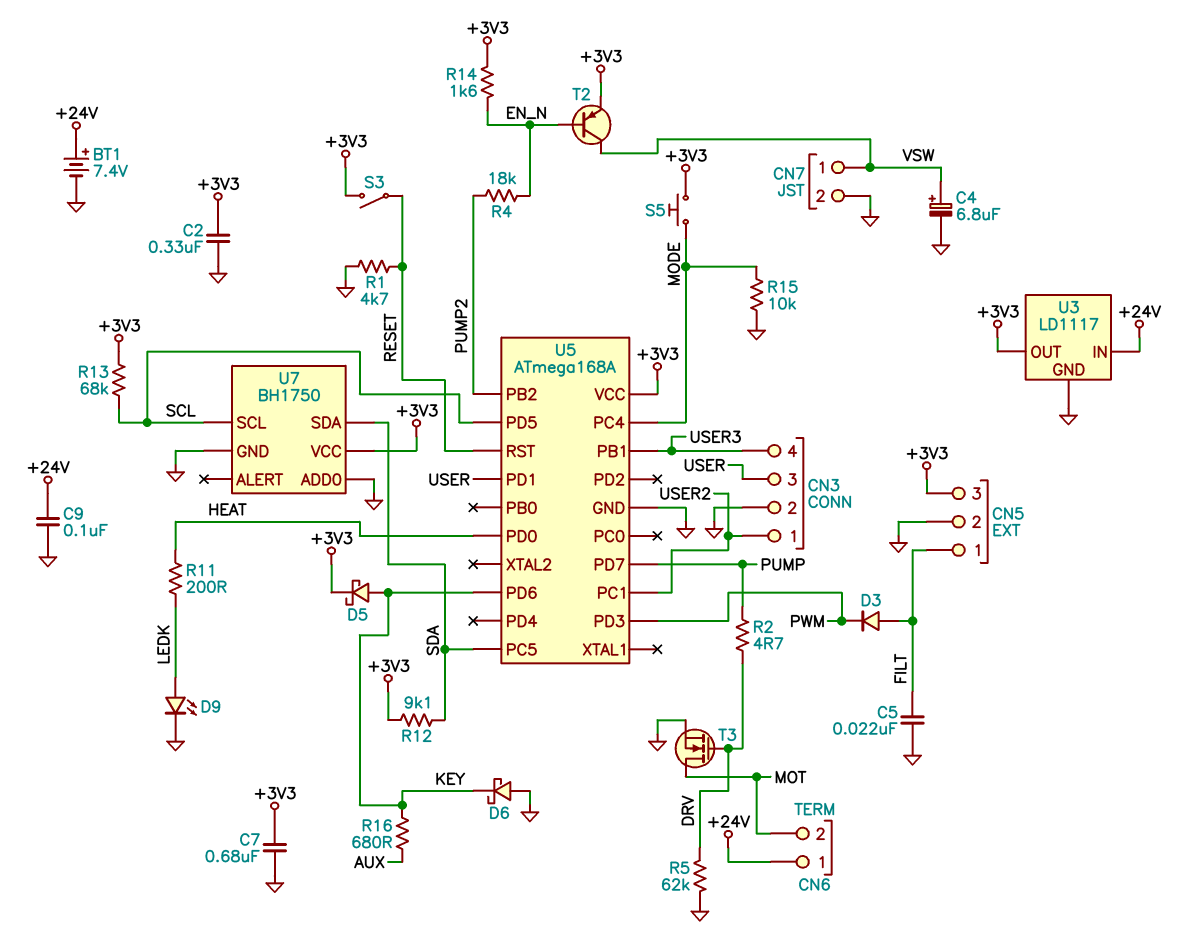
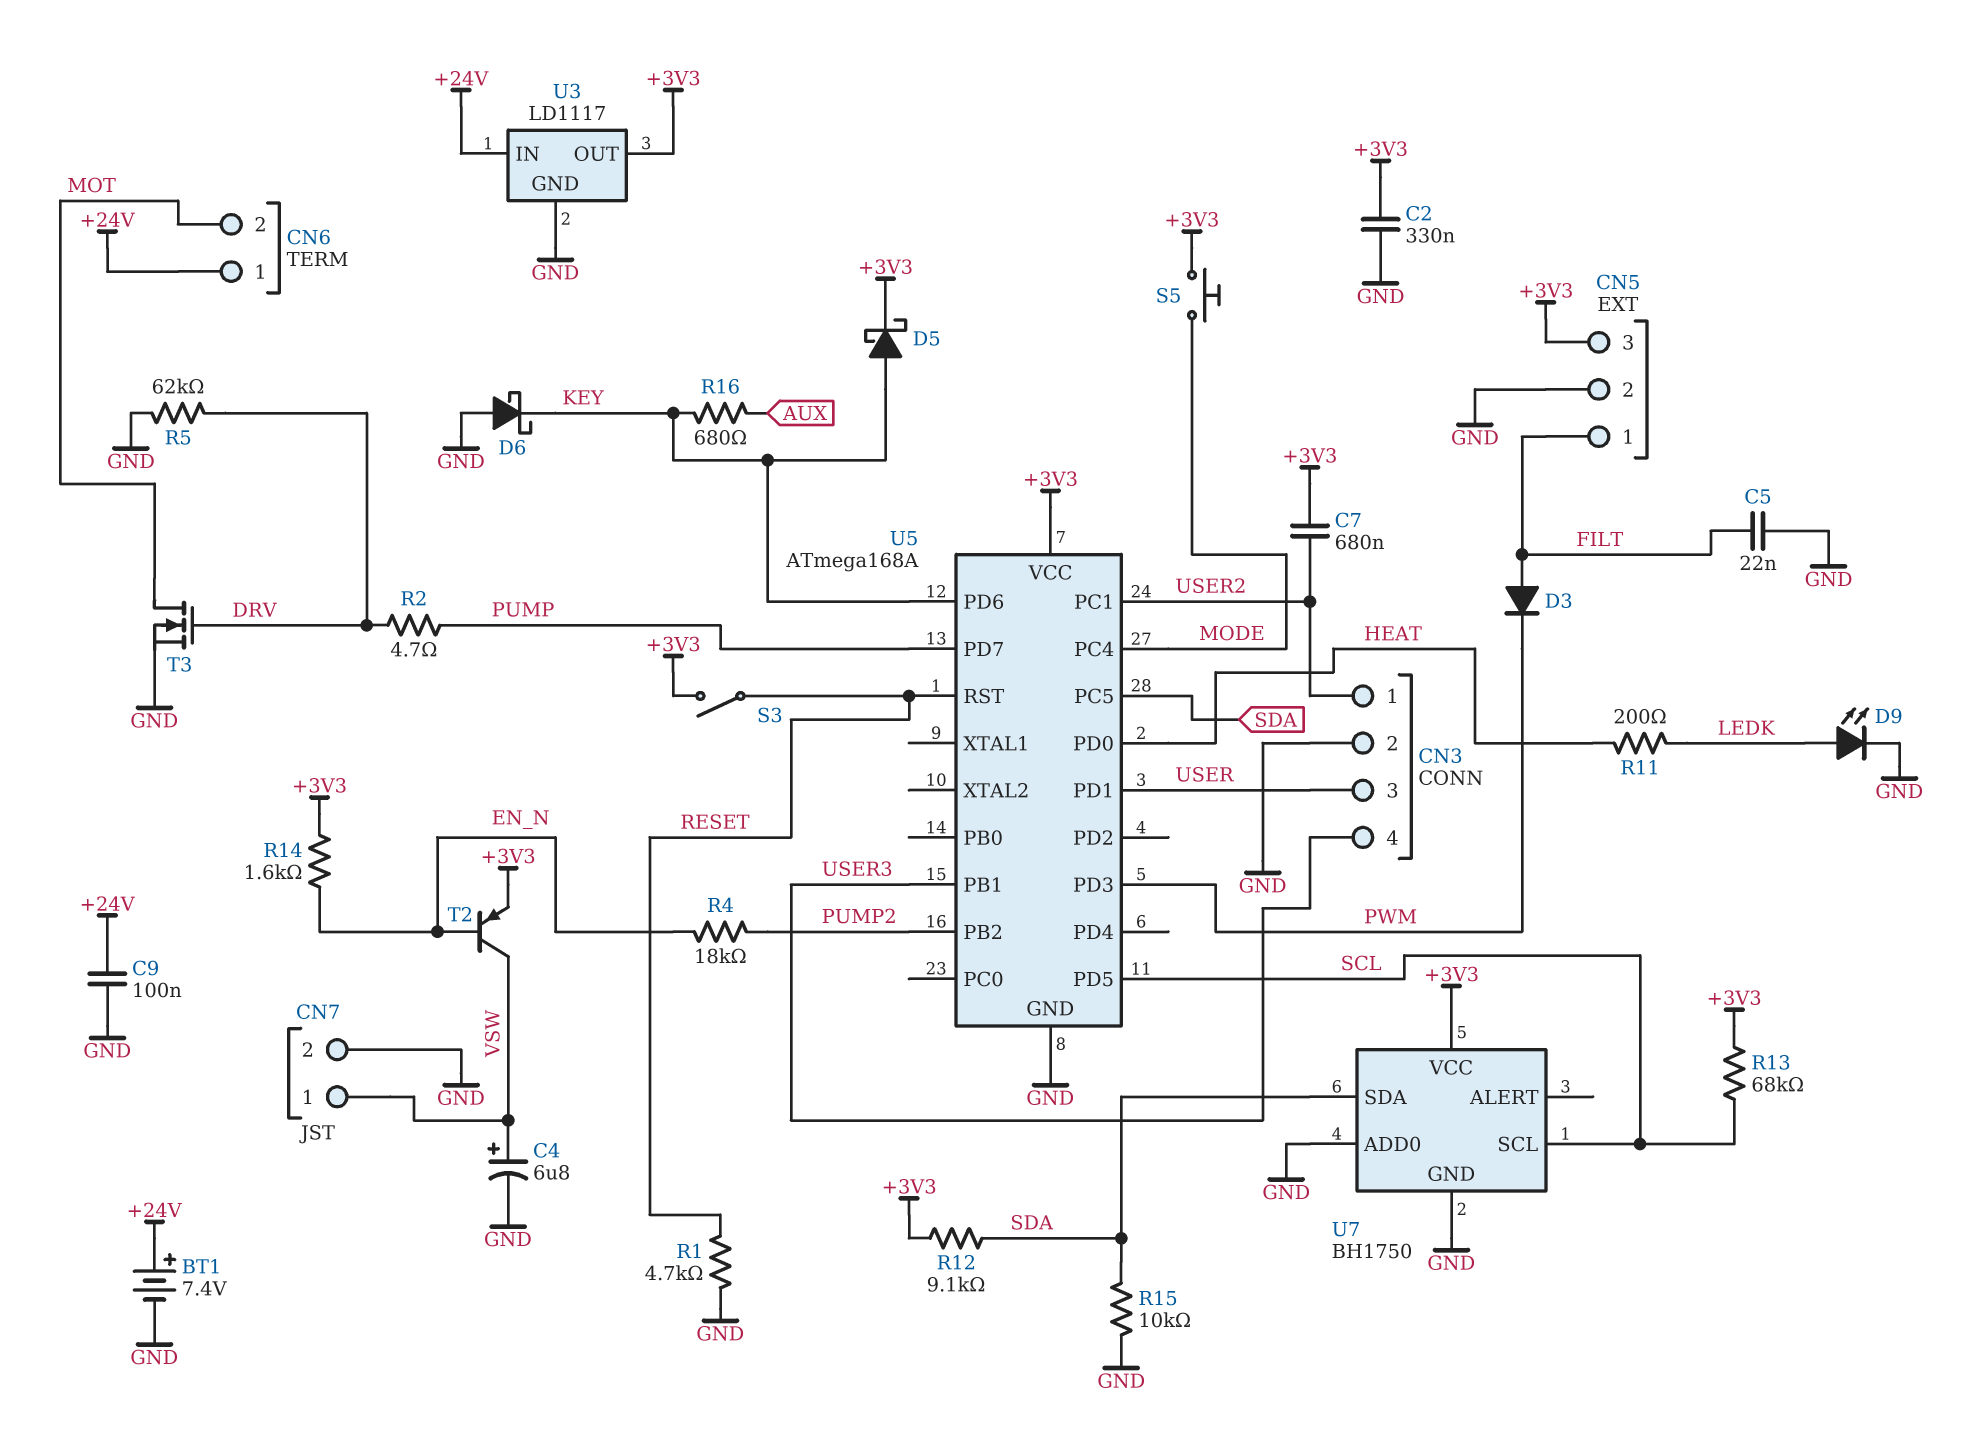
C7: 680nF (+3V3, GND) -> 680nF (+3V3, USER2)
R15: 10k (GND, MODE) -> 10k (GND, SDA)

